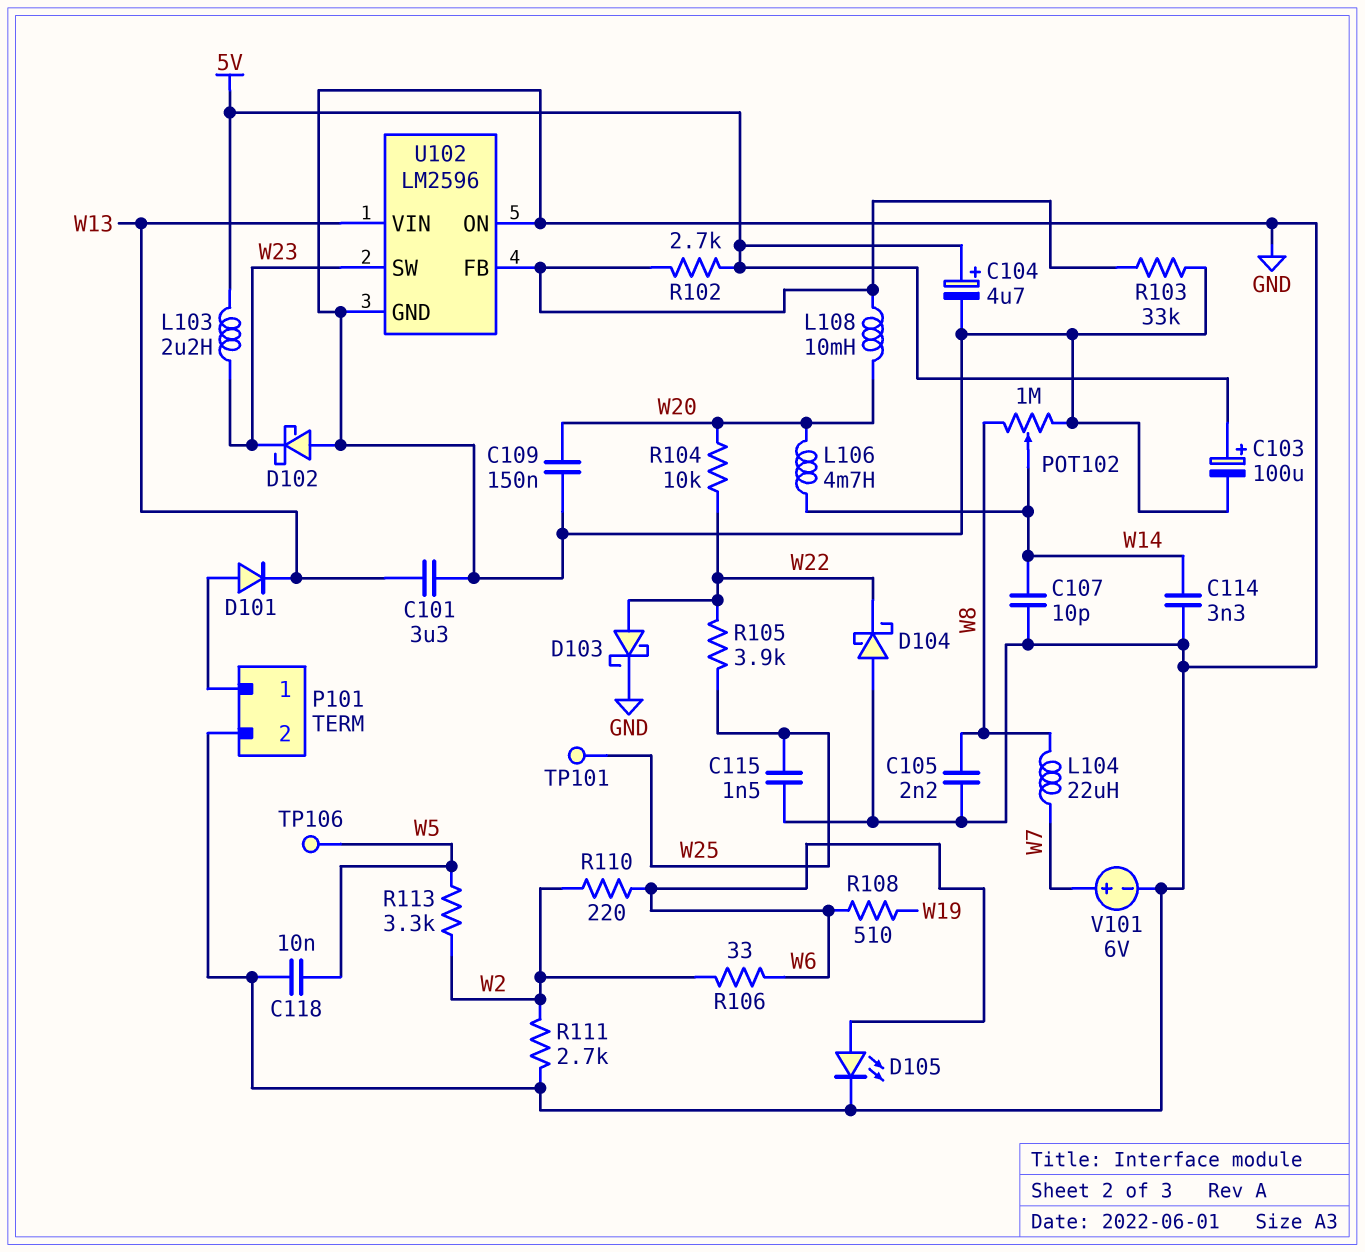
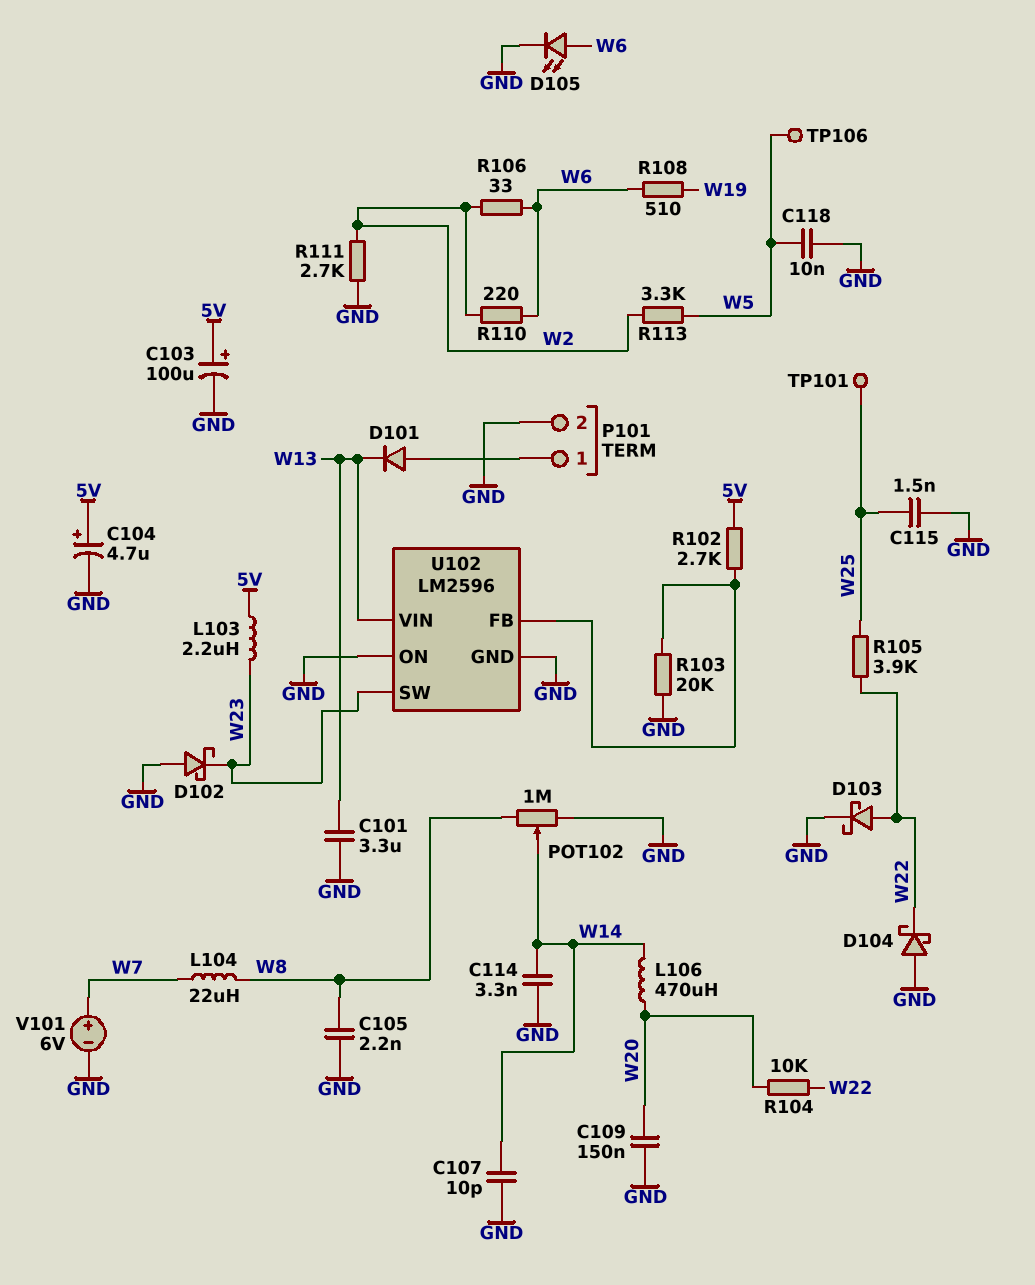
L106: 4.7mH (W14, W20) -> 470uH (W14, W20)
L108: 10mH (U102/FB, W20) -> none
R103: 33k (GND, U102/FB) -> 20k (GND, U102/FB)

